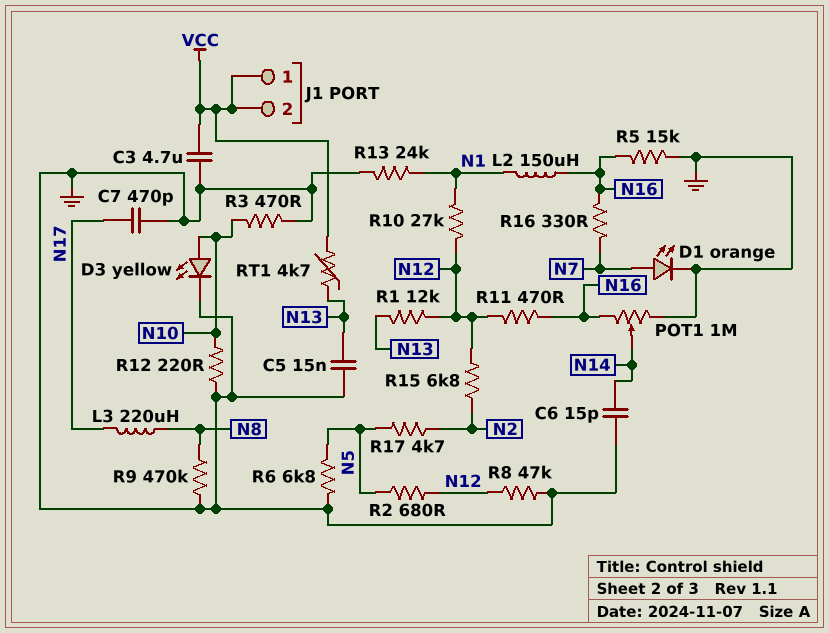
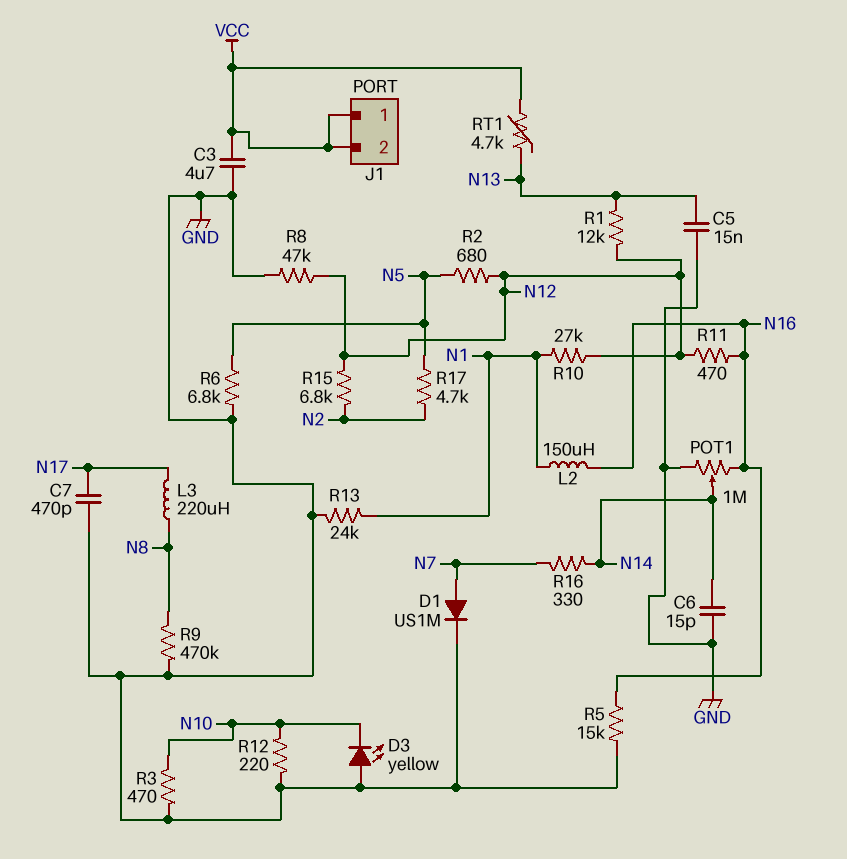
D1: LED orange (A N7, K GND) -> diode US1M (A N7, K GND)
D3: LED yellow (A N10, K GND) -> LED yellow (A GND, K N10)
R16: 330 (N7, N16) -> 330 (N7, N14)

